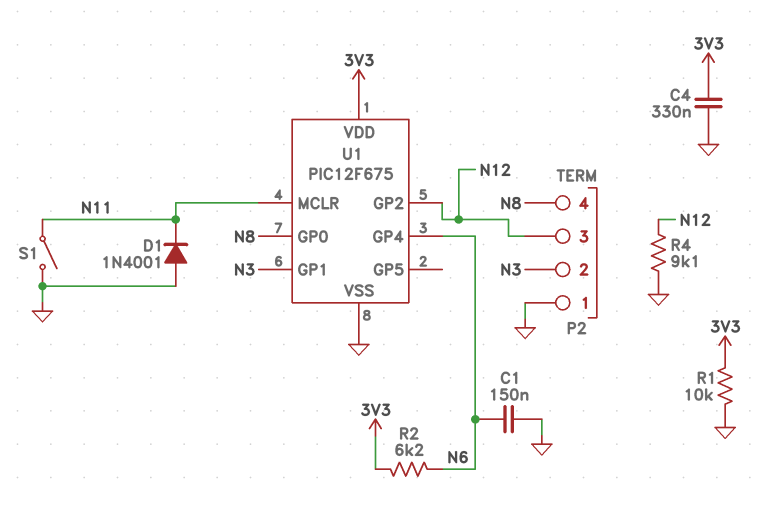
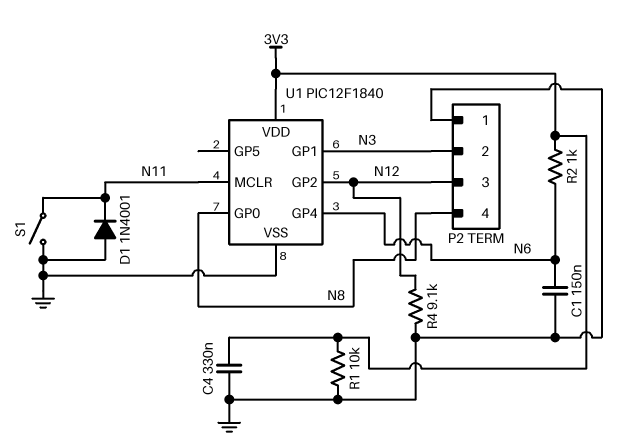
R2: 6.2k (3V3, N6) -> 1k (3V3, N6)
U1: PIC12F675 -> PIC12F1840

